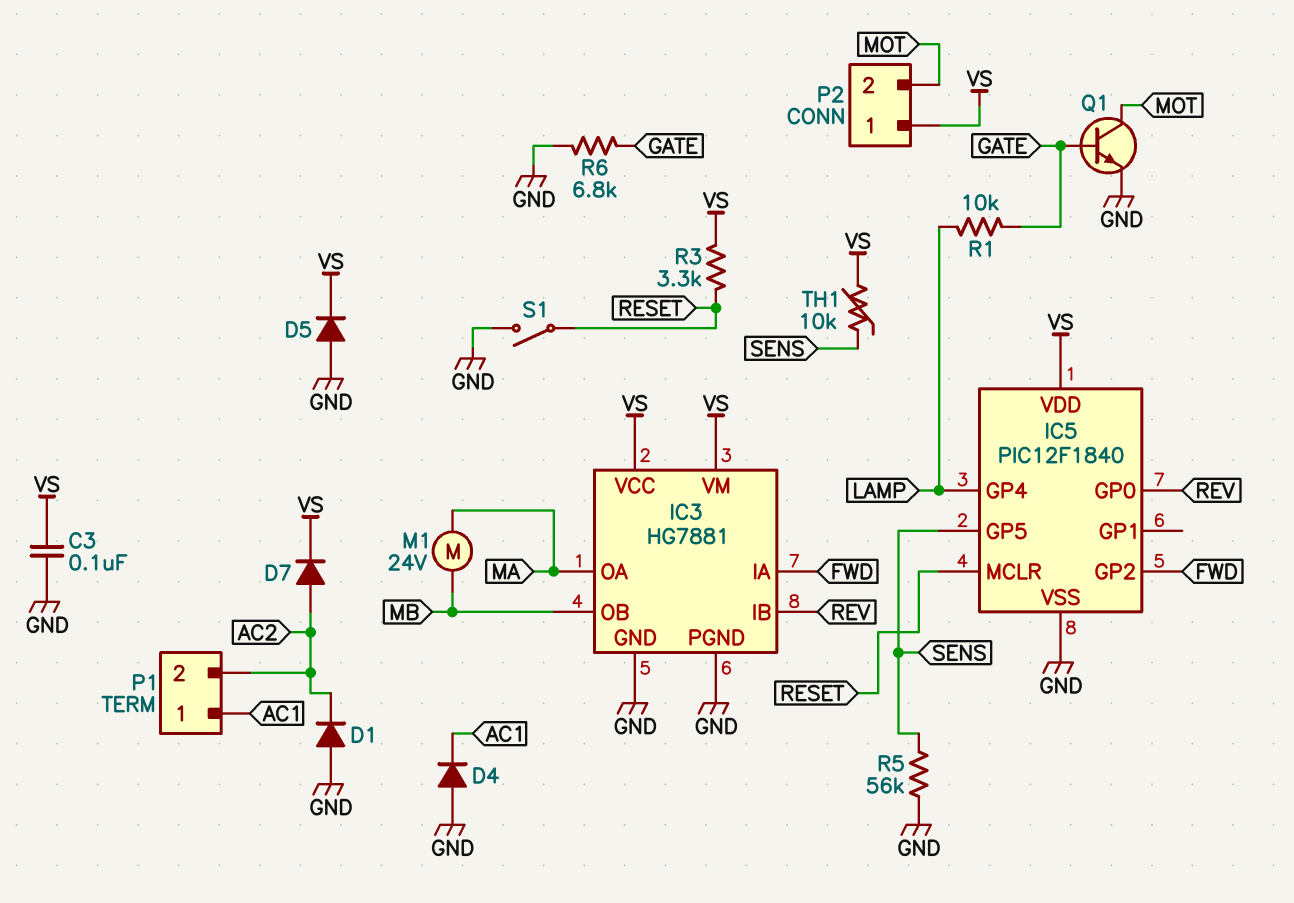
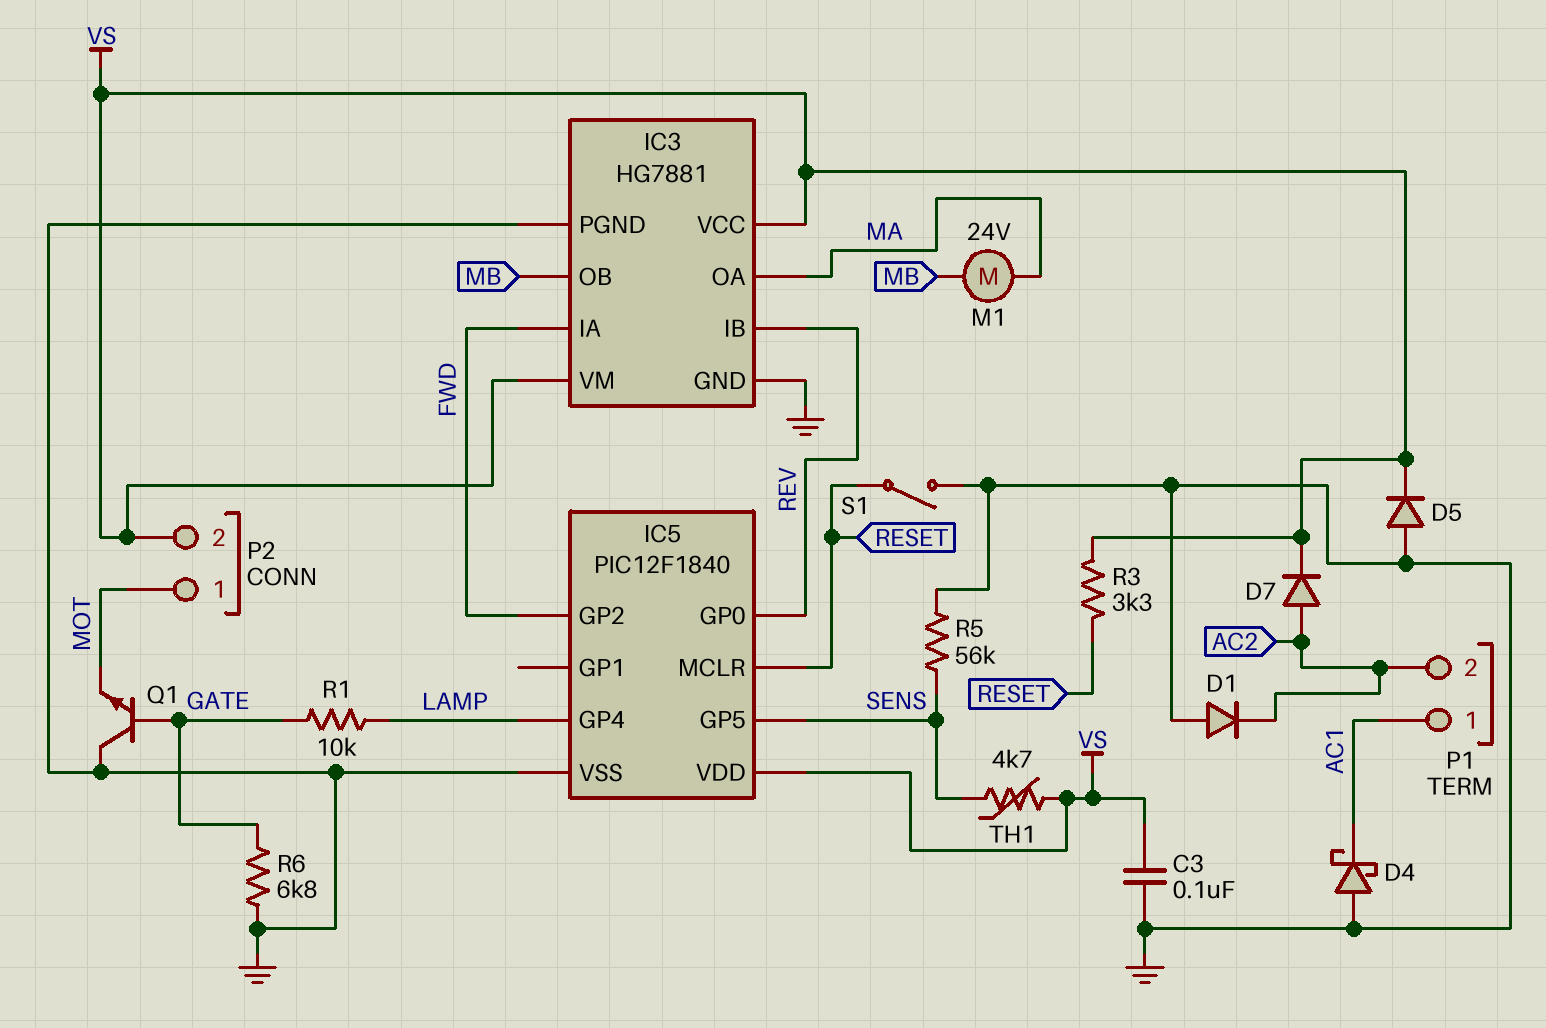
D4: diode (A GND, K AC1) -> schottky (A GND, K AC1)
P2 pin 1: VS -> MOT
P2 pin 2: MOT -> VS
Q1: NPN (B GATE, C MOT, E GND) -> NPN (B GATE, C GND, E MOT)
TH1: 10k (SENS, VS) -> 4.7k (SENS, VS)

